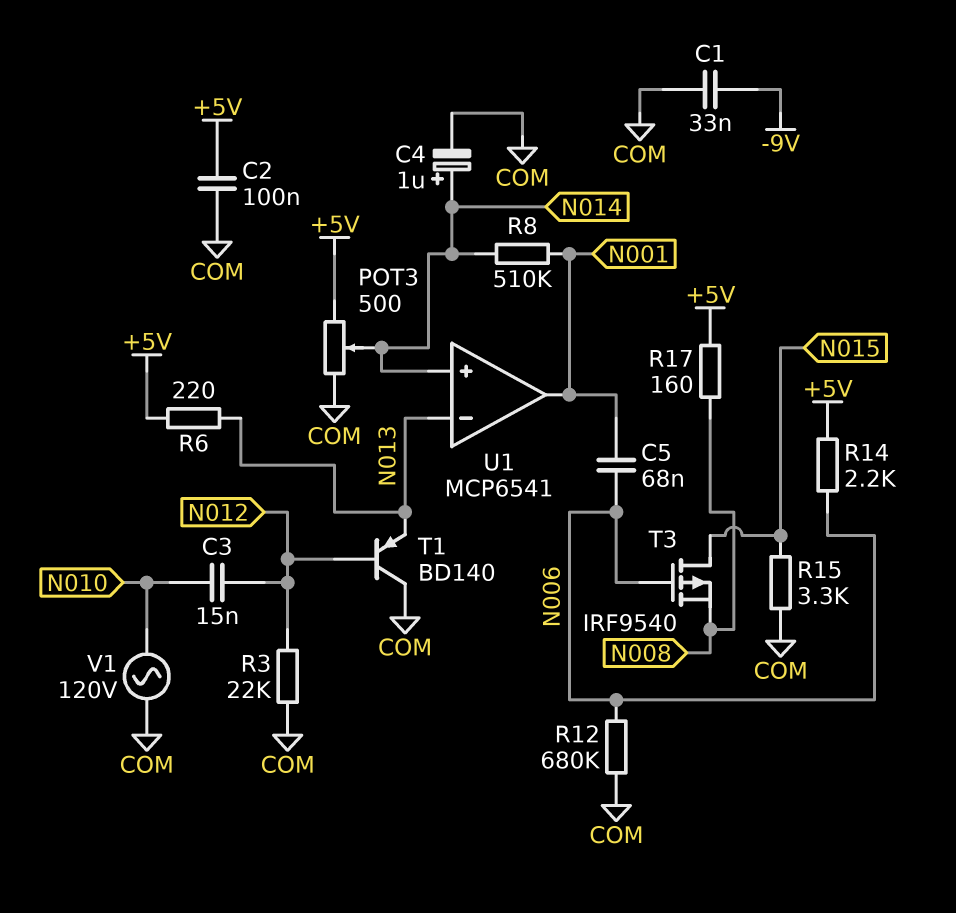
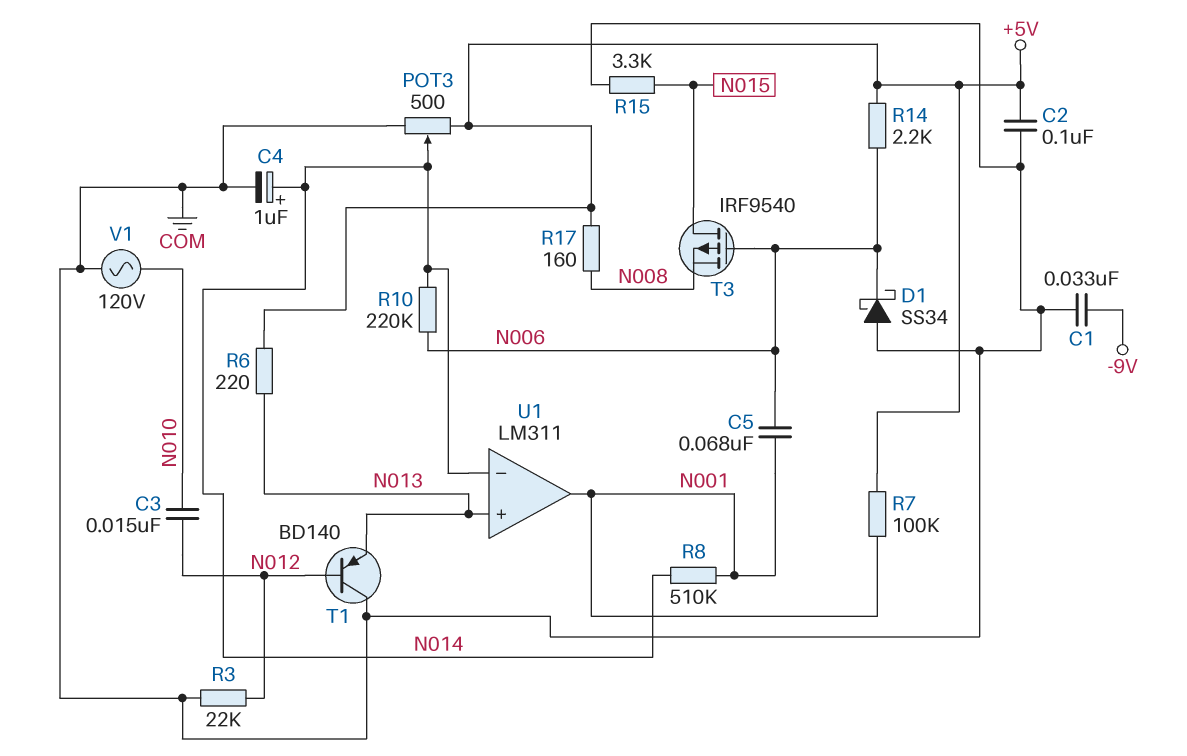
D1: none -> schottky SS34 (A COM, K N006)
R7: none -> 100k (+5V, N001)
R10: none -> 220k (N006, N014)
R12: 680k (COM, N006) -> none
U1: MCP6541 -> LM311
U1 pin in+: N014 -> N013
U1 pin in-: N013 -> N014

